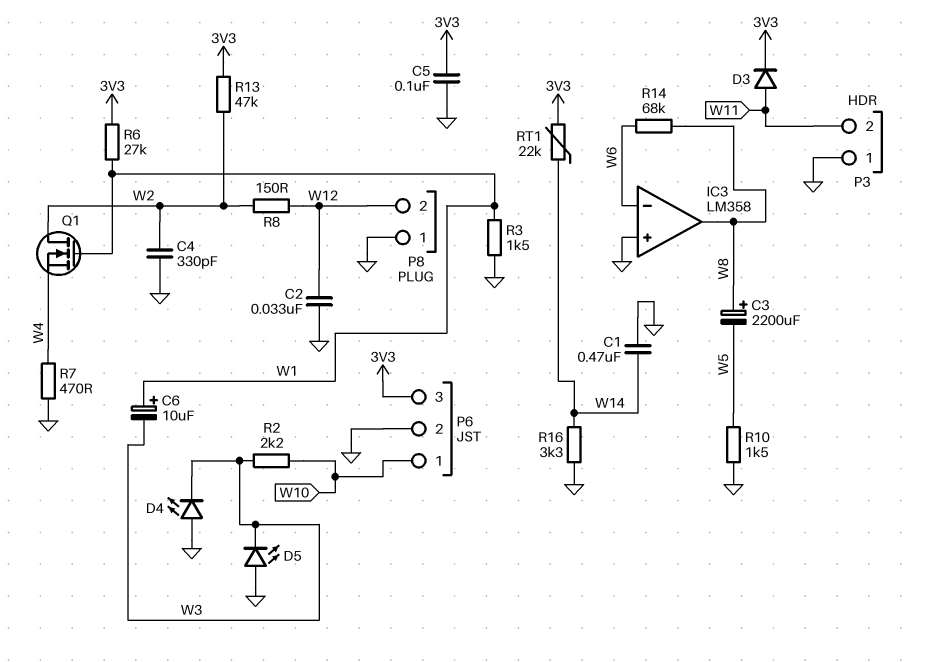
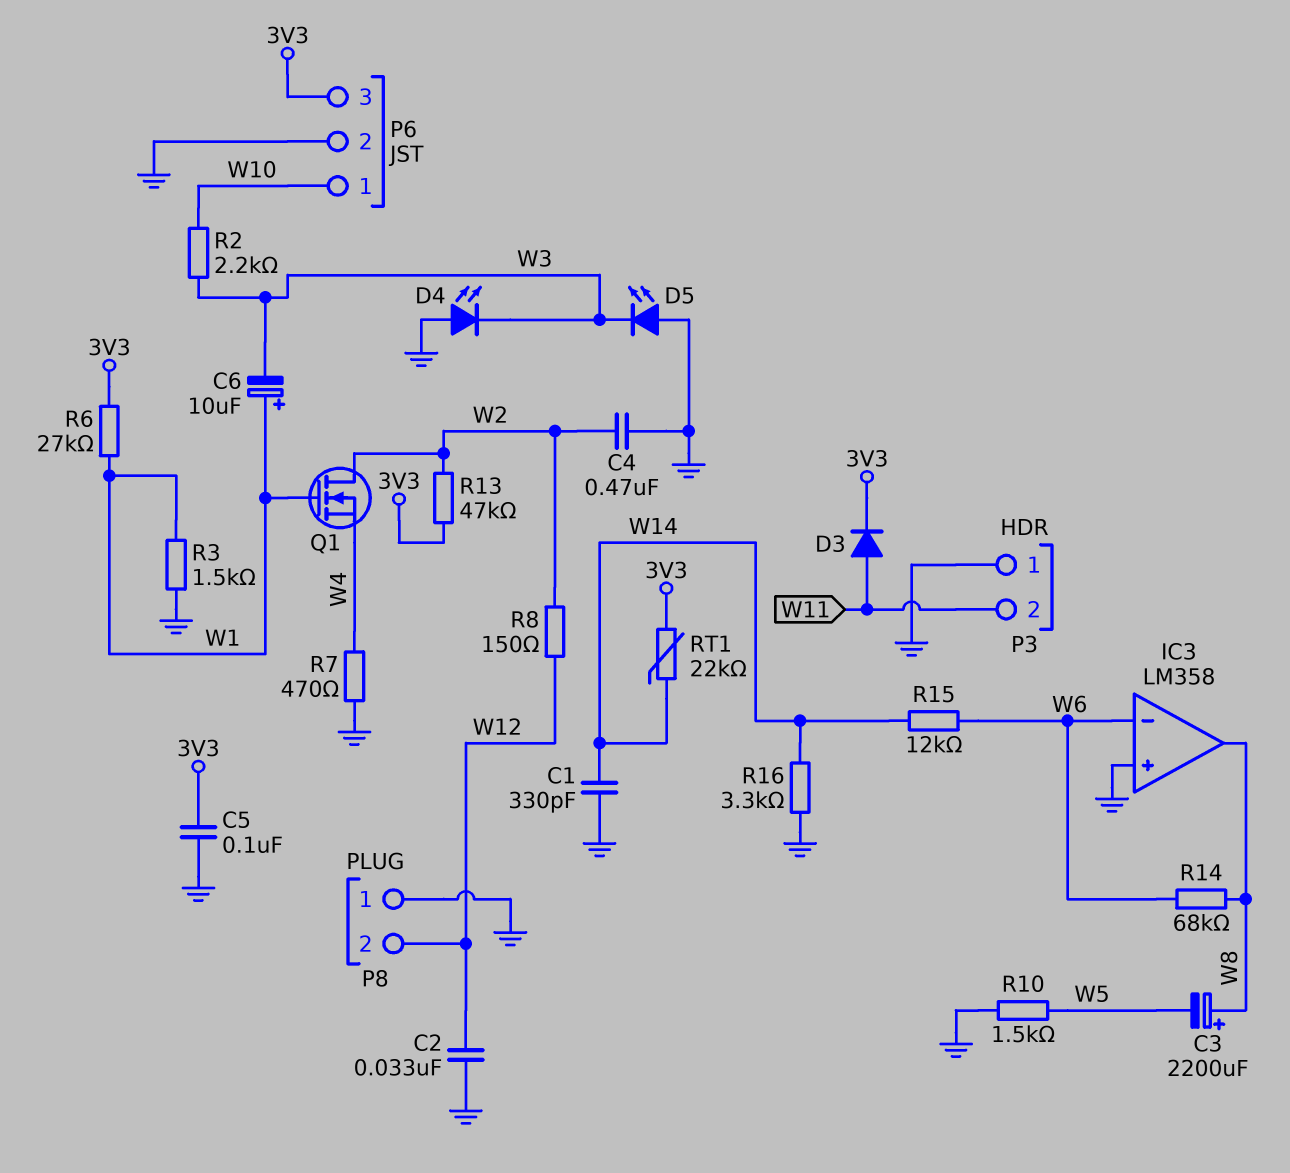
C1: 470nF (GND, W14) -> 330pF (GND, W14)
C4: 330pF (GND, W2) -> 470nF (GND, W2)
R15: none -> 12k (W6, W14)

